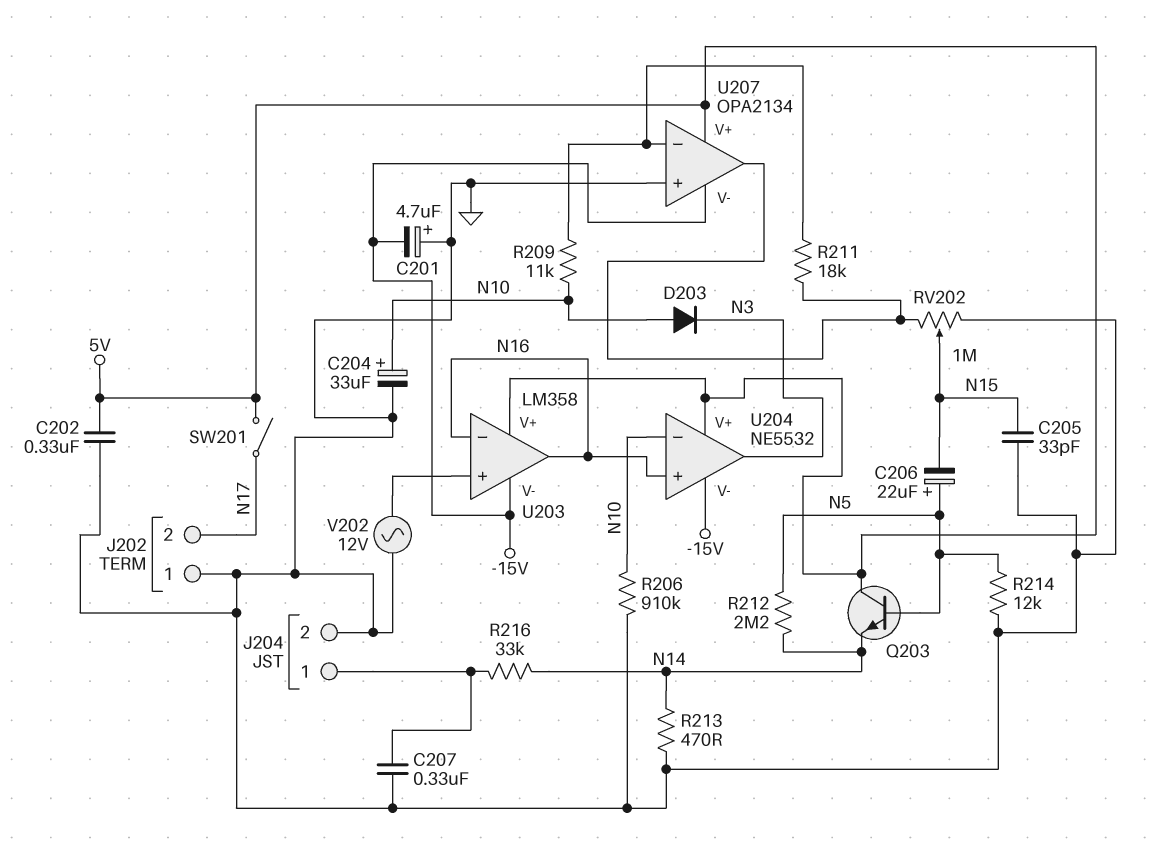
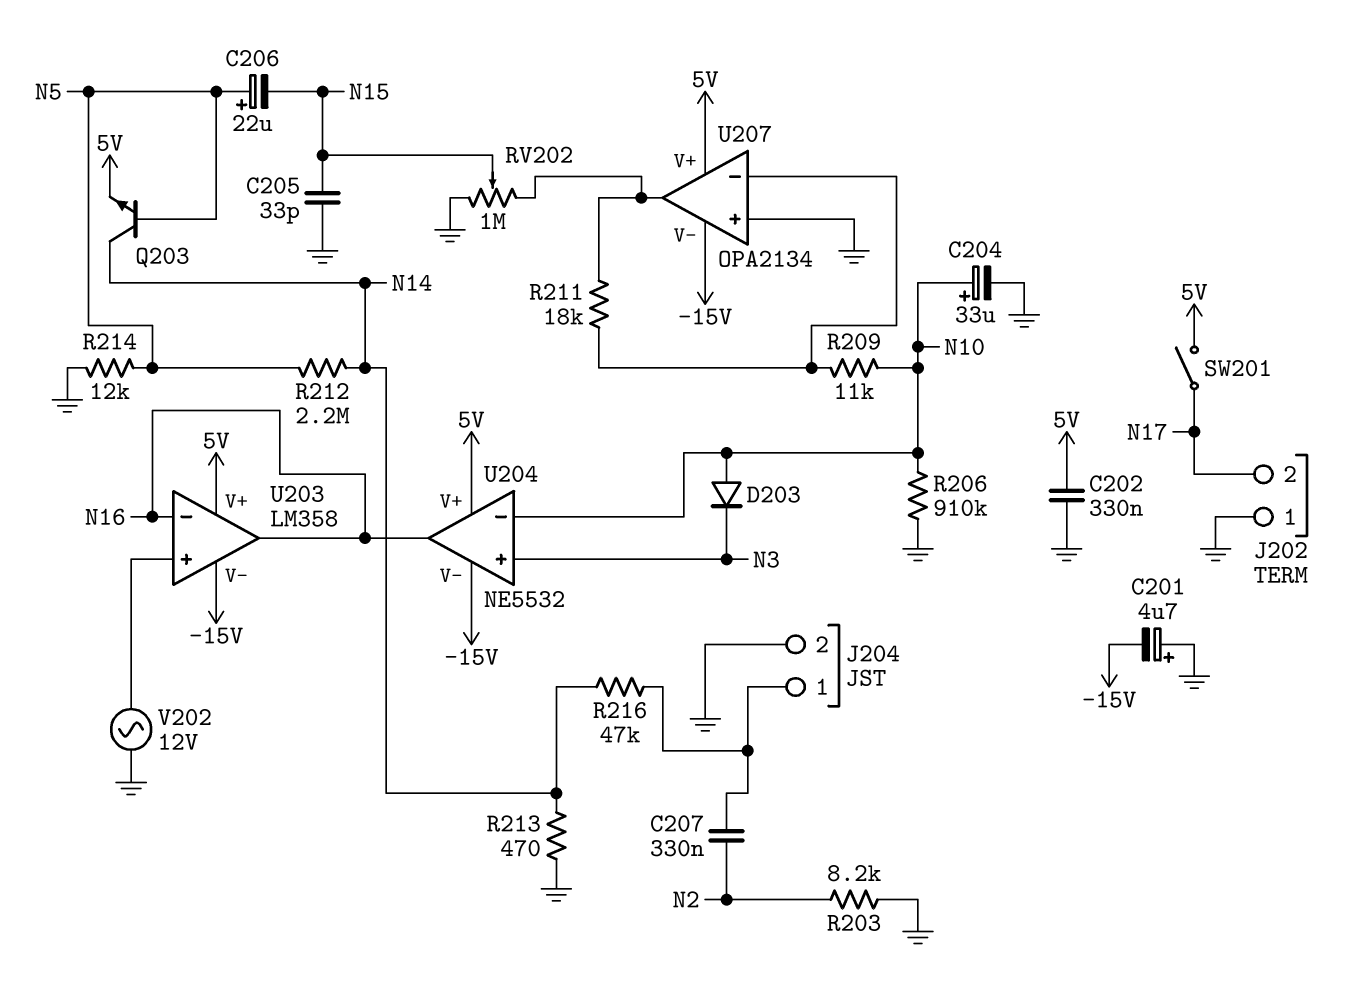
C207: 330nF (GND, J204/1) -> 330nF (J204/1, N2)
Q203: NPN (B N5, C 5V, E N14) -> NPN (B N5, C N14, E 5V)
R203: none -> 8.2k (GND, N2)
R216: 33k (J204/1, N14) -> 47k (J204/1, N14)
U204 pin in+: N16 -> N3
U204 pin out: N3 -> N16

